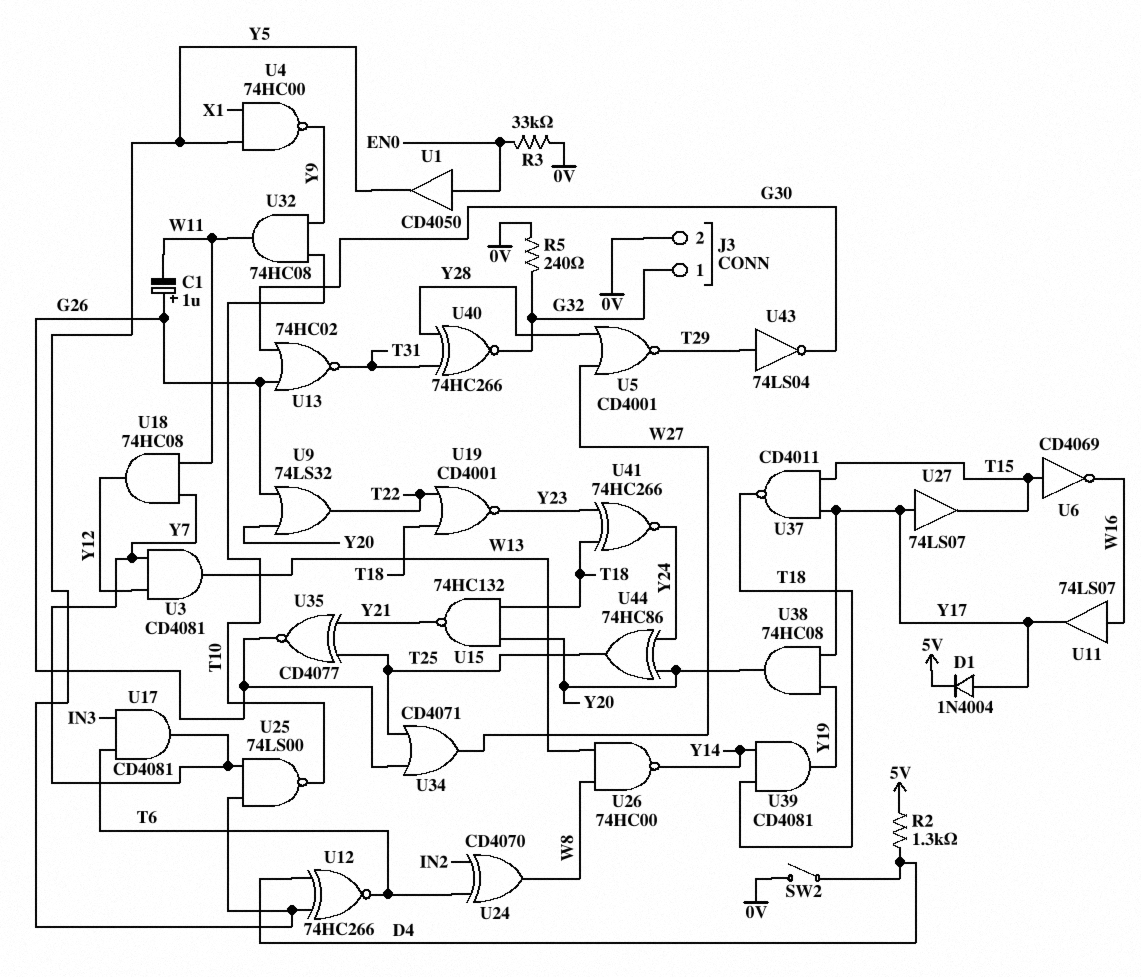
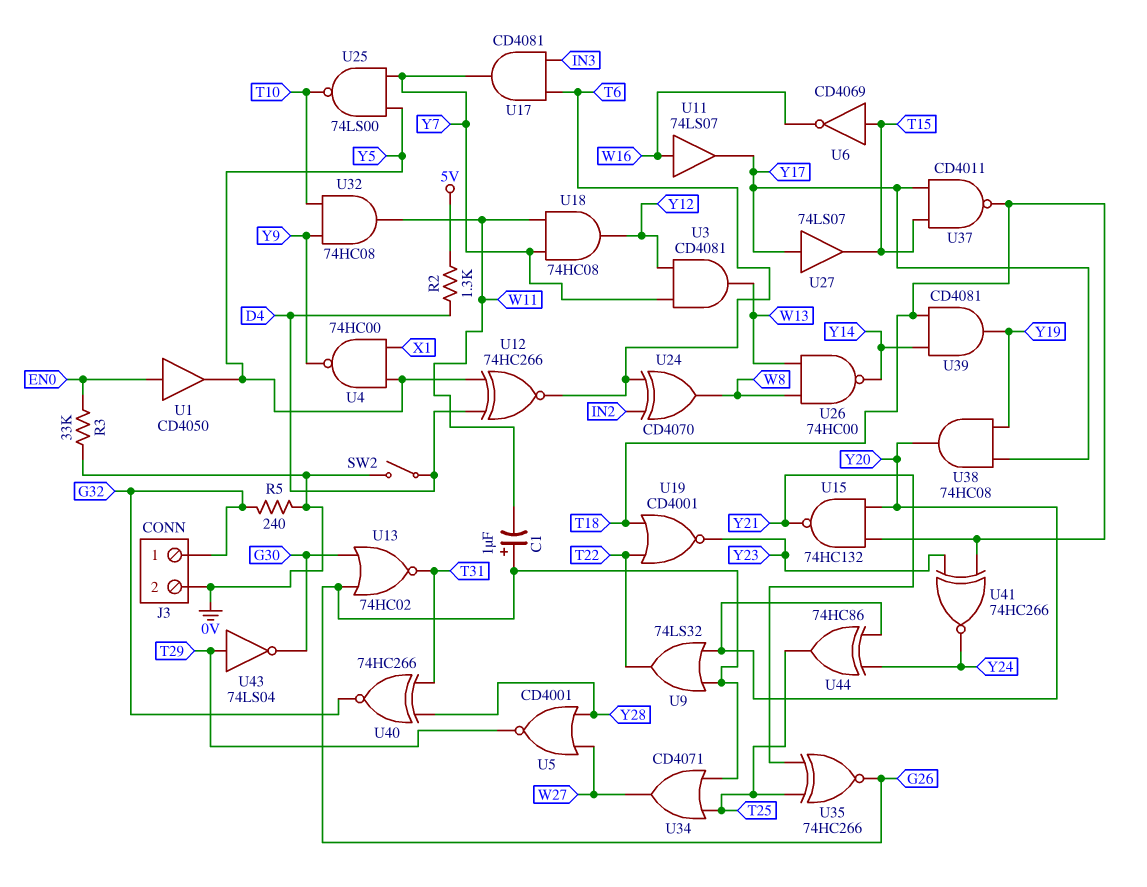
D1: diode 1N4004 (A Y17, K 5V) -> none
U35: XNOR CD4077 (in T25, in Y21, out G26) -> XNOR 74HC266 (in T25, in Y21, out G26)

